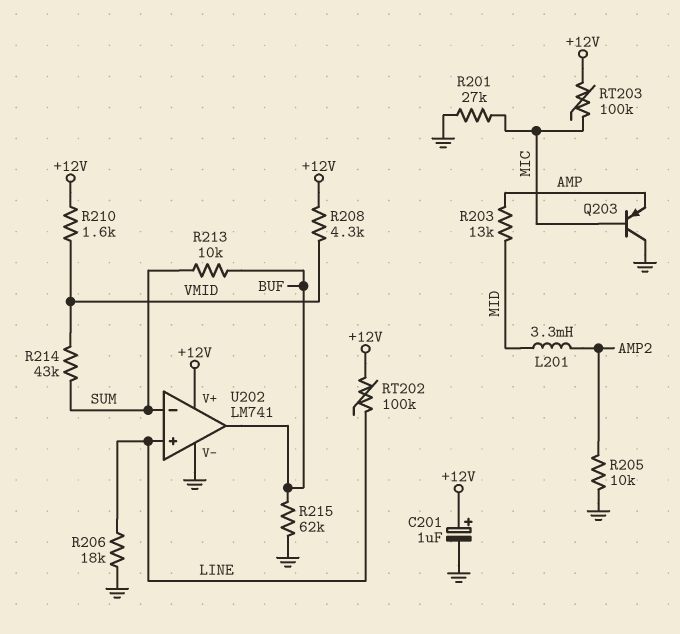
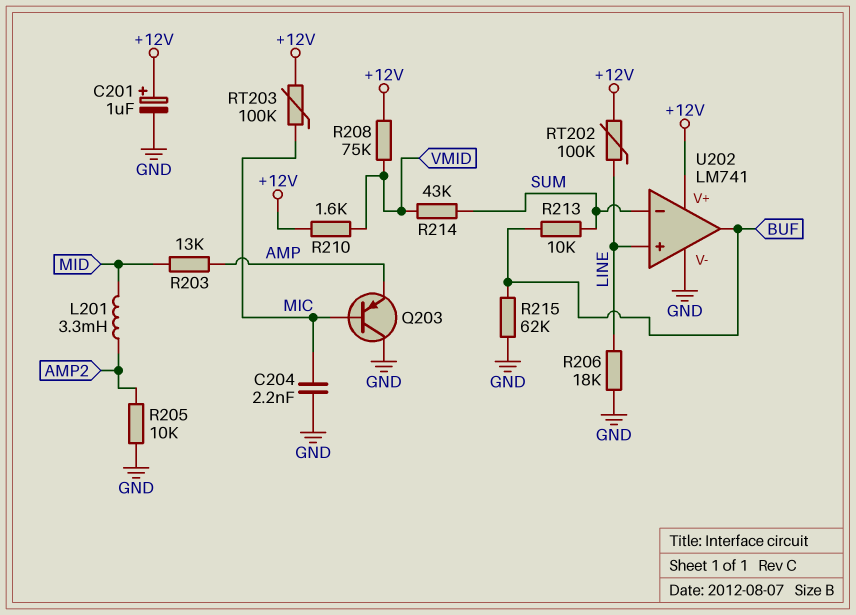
C204: none -> 2.2nF (GND, MIC)
R201: 27k (GND, MIC) -> none
R208: 4.3k (+12V, VMID) -> 75k (+12V, VMID)

